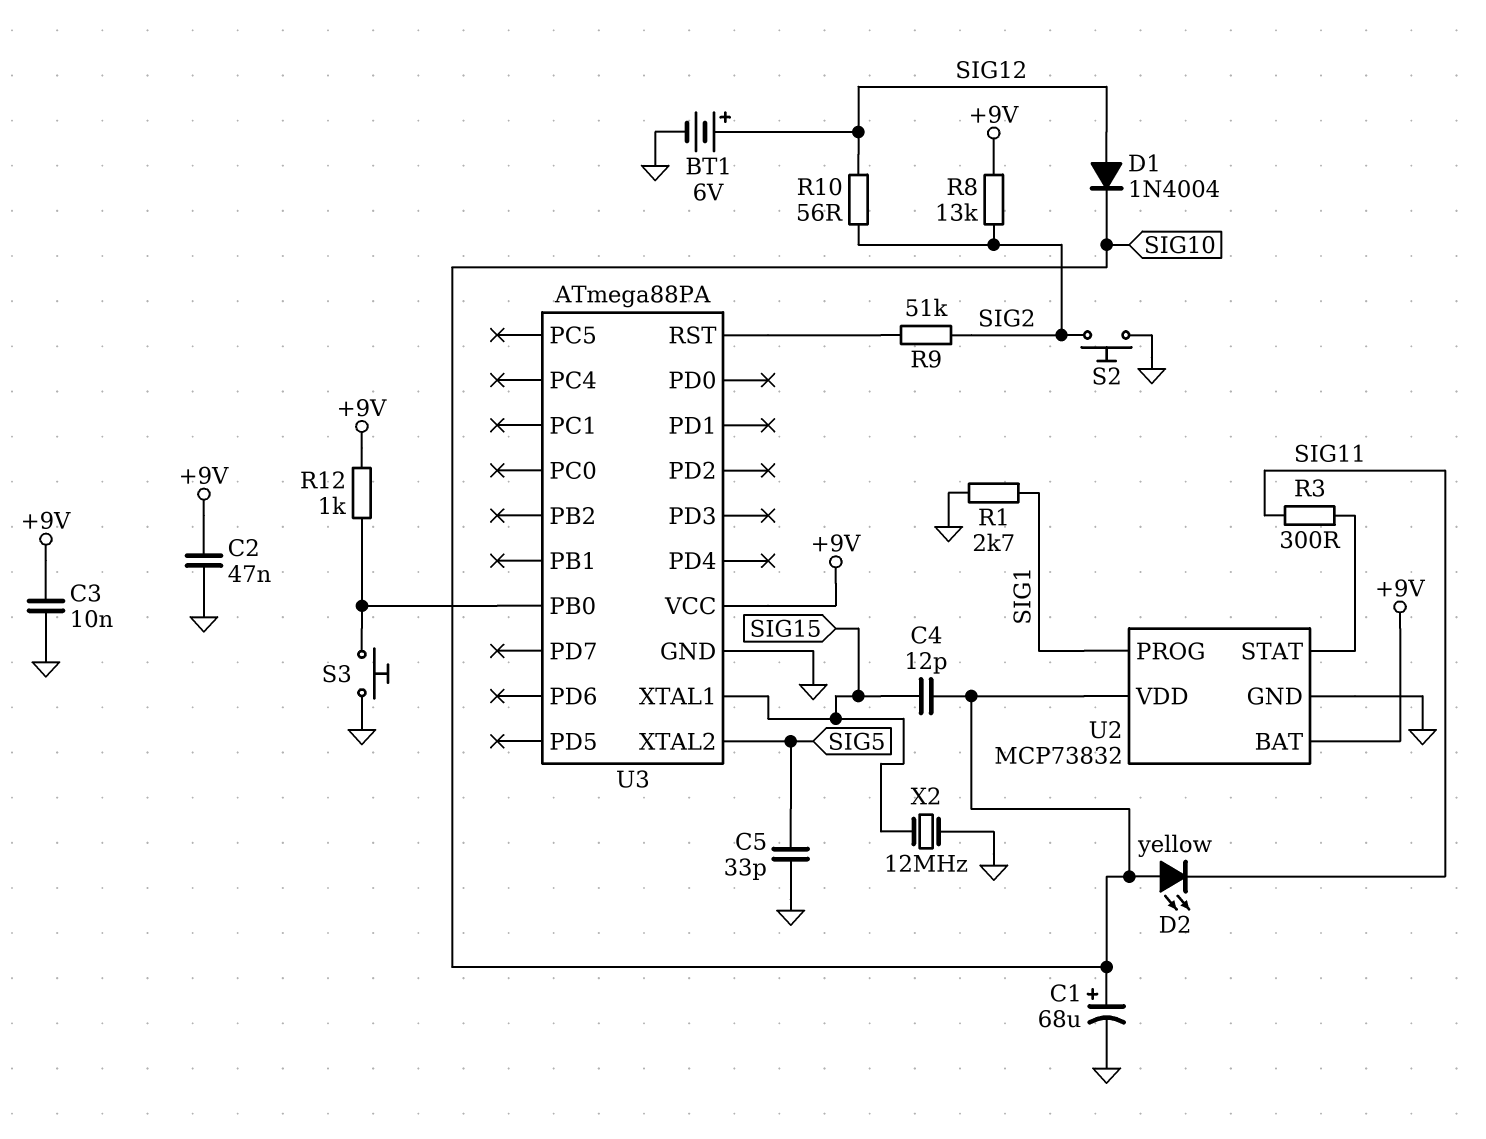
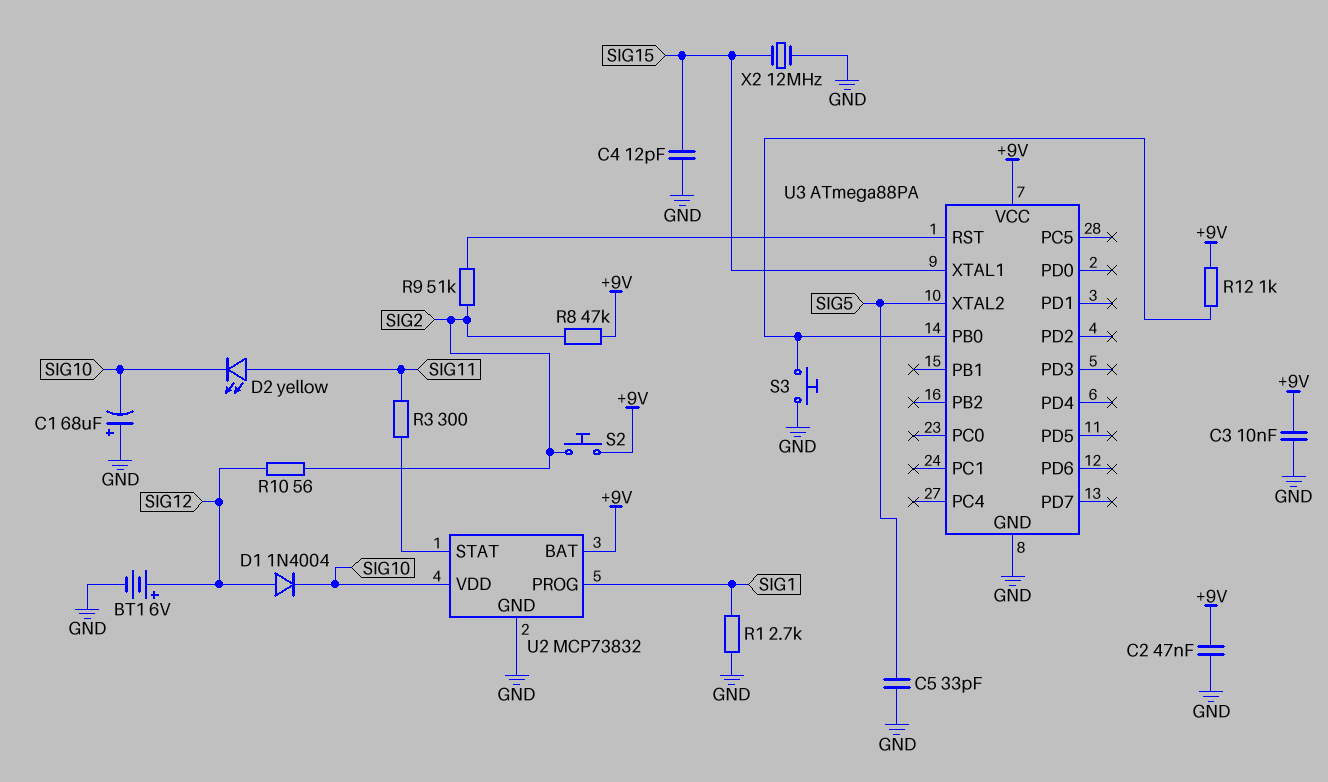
C1: 68uF (plus SIG10, minus GND) -> 68uF (plus GND, minus SIG10)
C4: 12pF (SIG10, SIG15) -> 12pF (GND, SIG15)
D2: LED yellow (A SIG10, K SIG11) -> LED yellow (A SIG11, K SIG10)
R8: 13k (+9V, SIG2) -> 47k (+9V, SIG2)
S2: button (GND, SIG2) -> button (+9V, SIG2)

